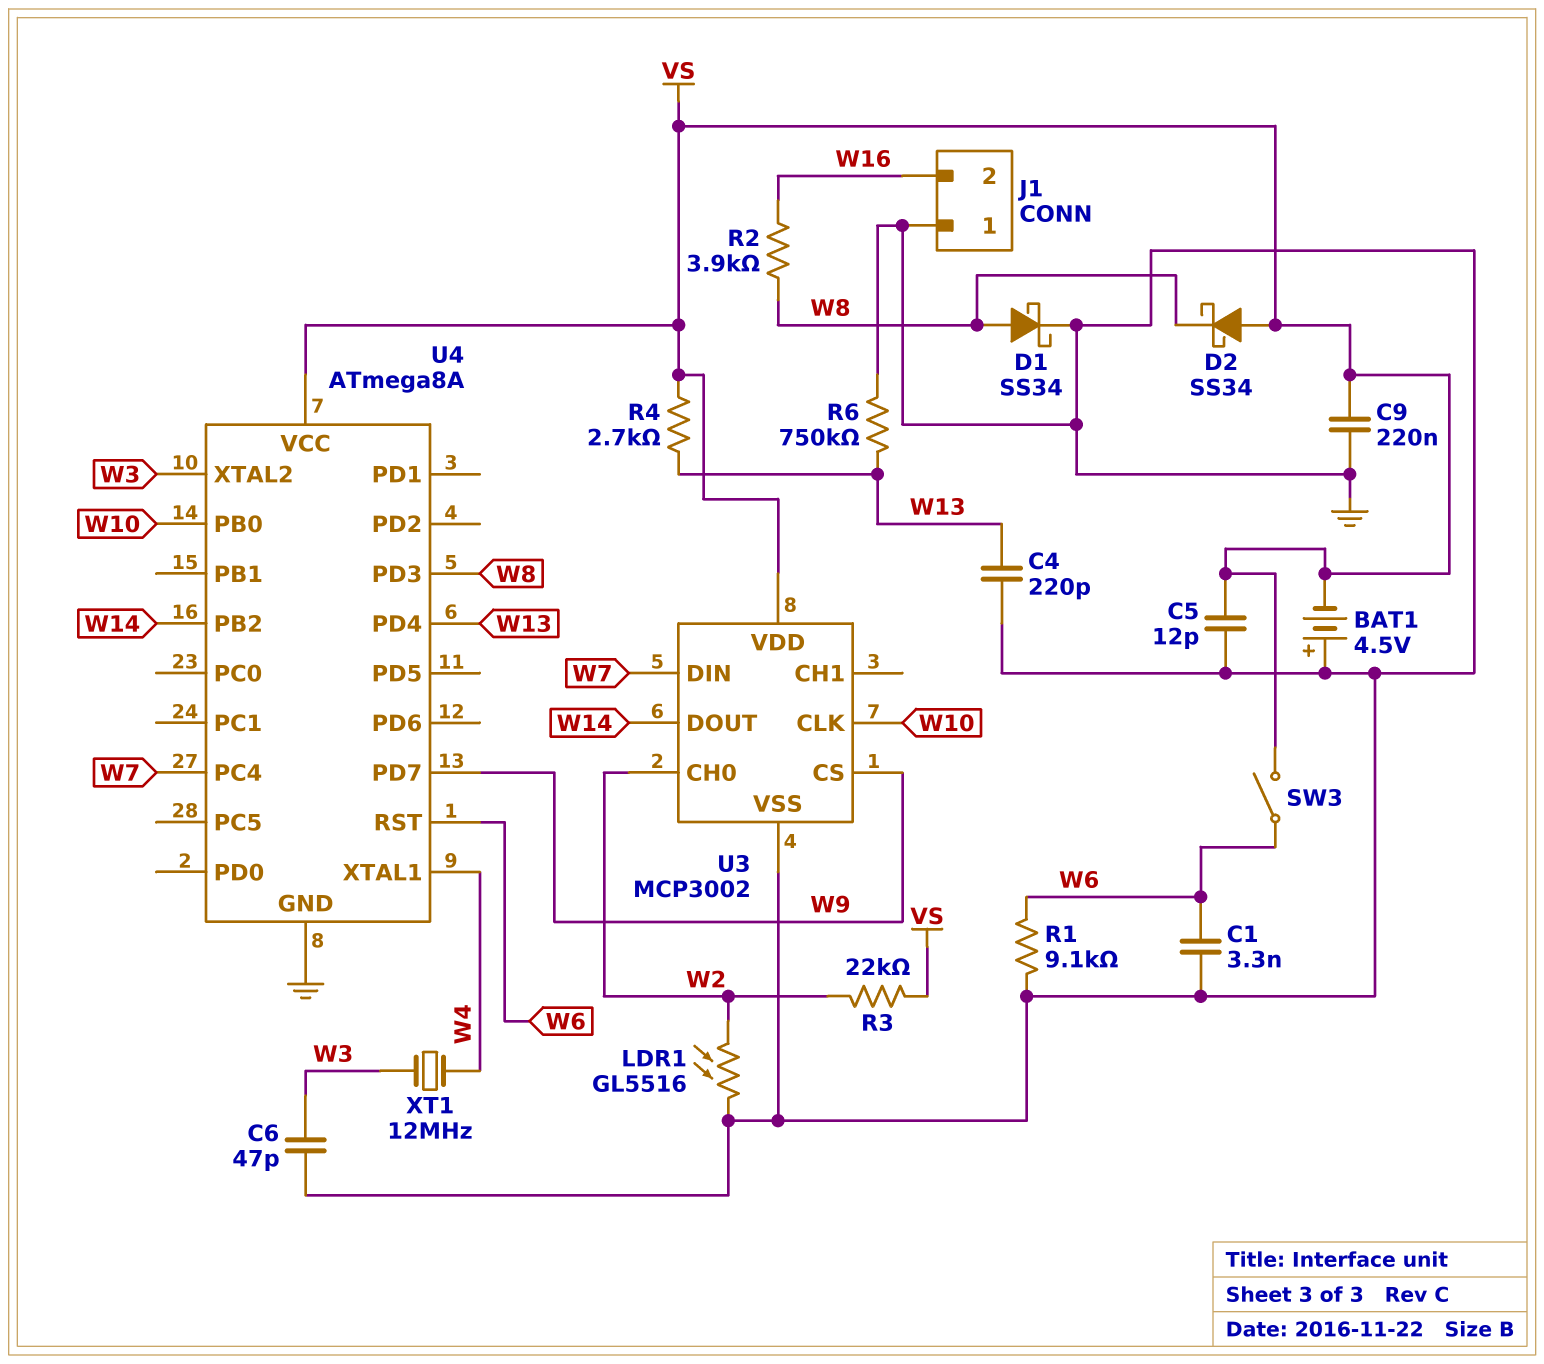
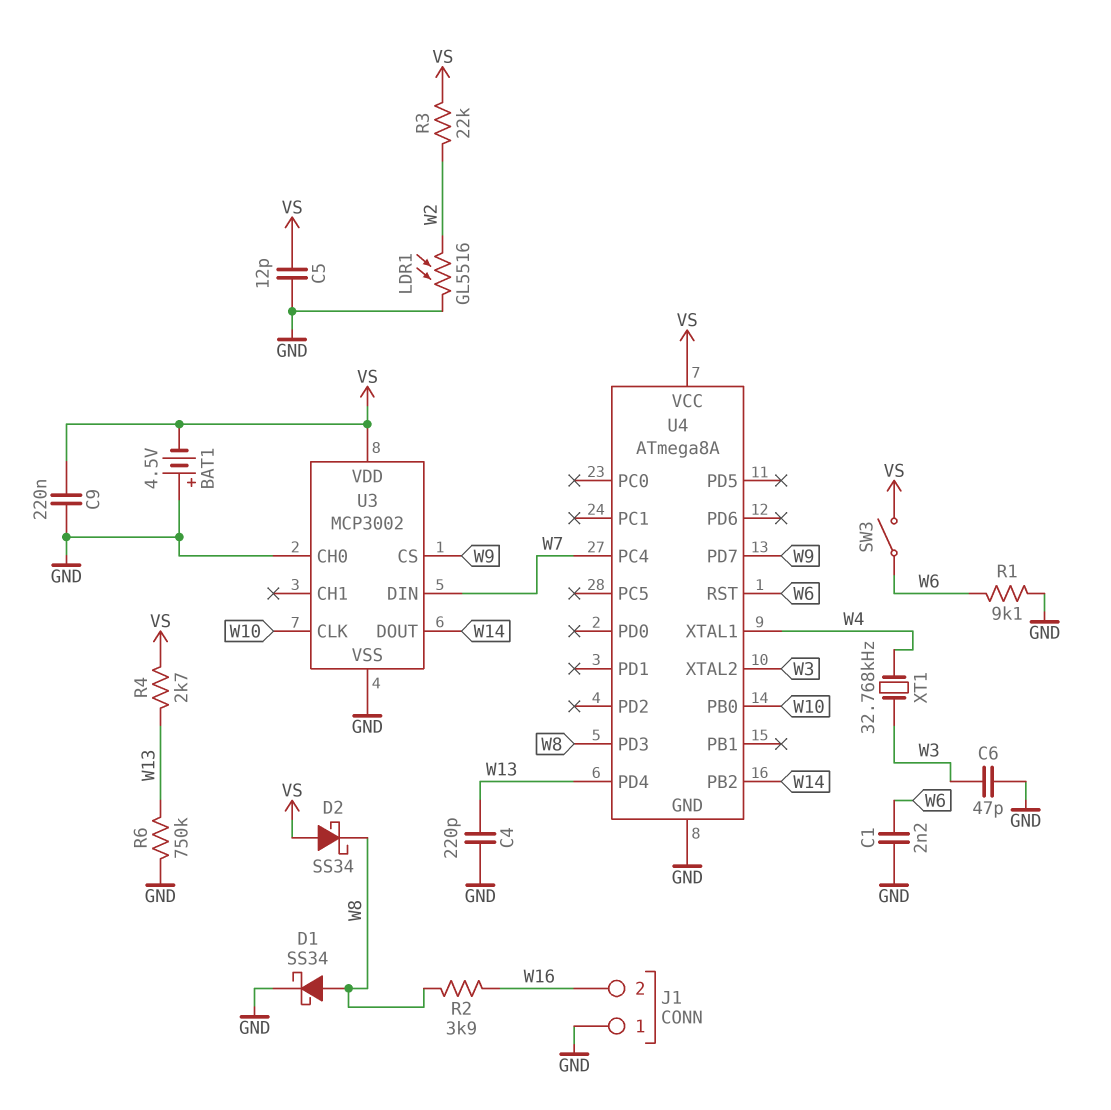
C1: 3.3nF (GND, W6) -> 2.2nF (GND, W6)
U3 pin CH0: W2 -> GND
XT1: 12MHz (W3, W4) -> 32.768kHz (W3, W4)

